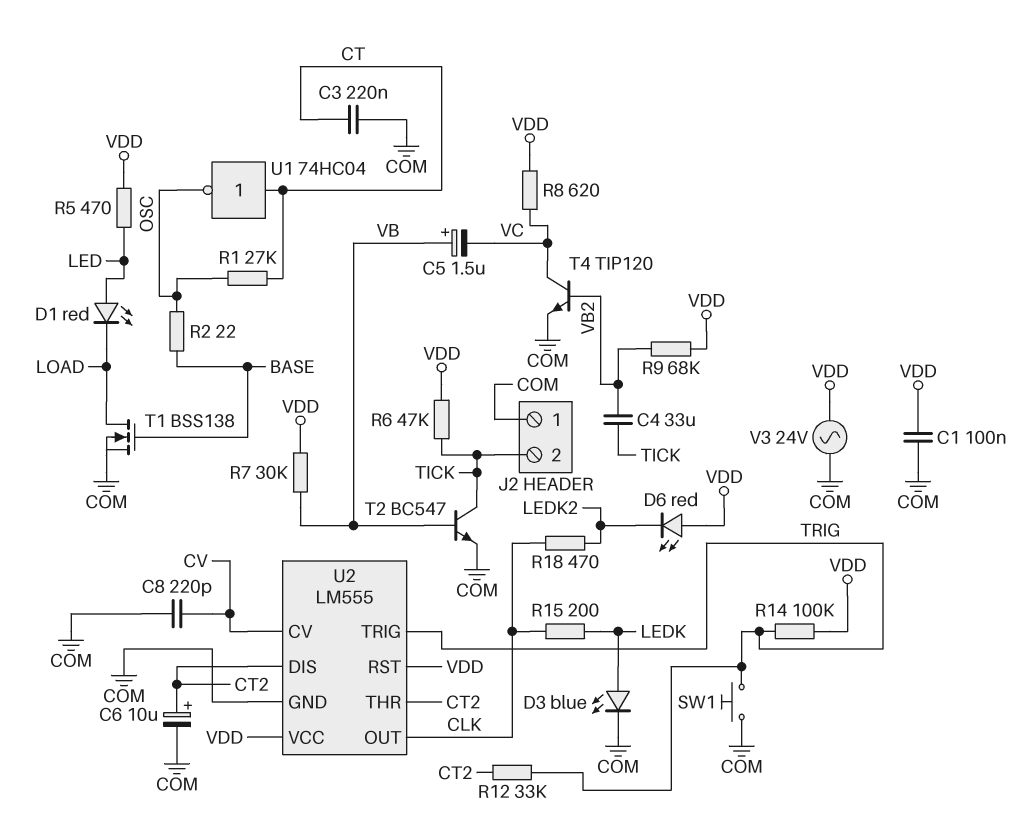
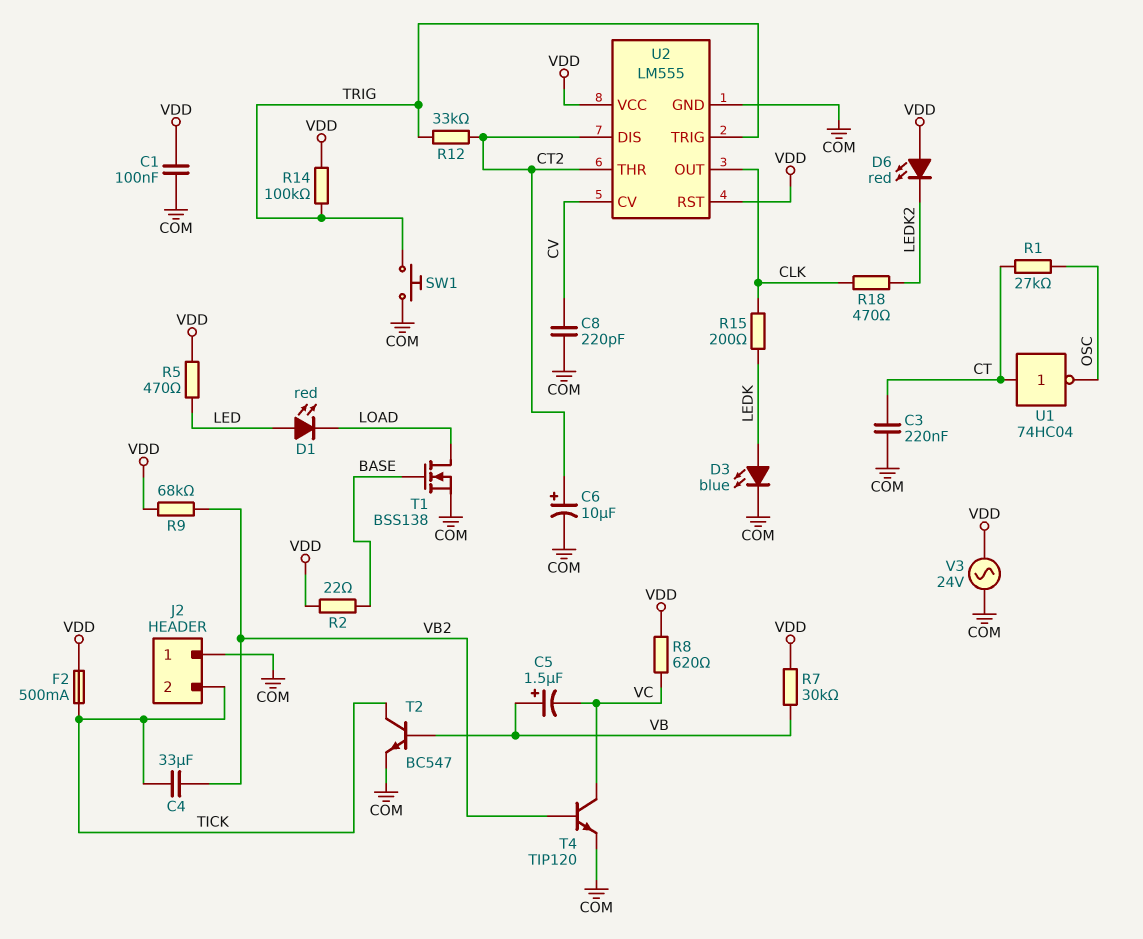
F2: none -> 500mA (TICK, VDD)
R2: 22 (BASE, OSC) -> 22 (BASE, VDD)
R6: 47k (TICK, VDD) -> none

